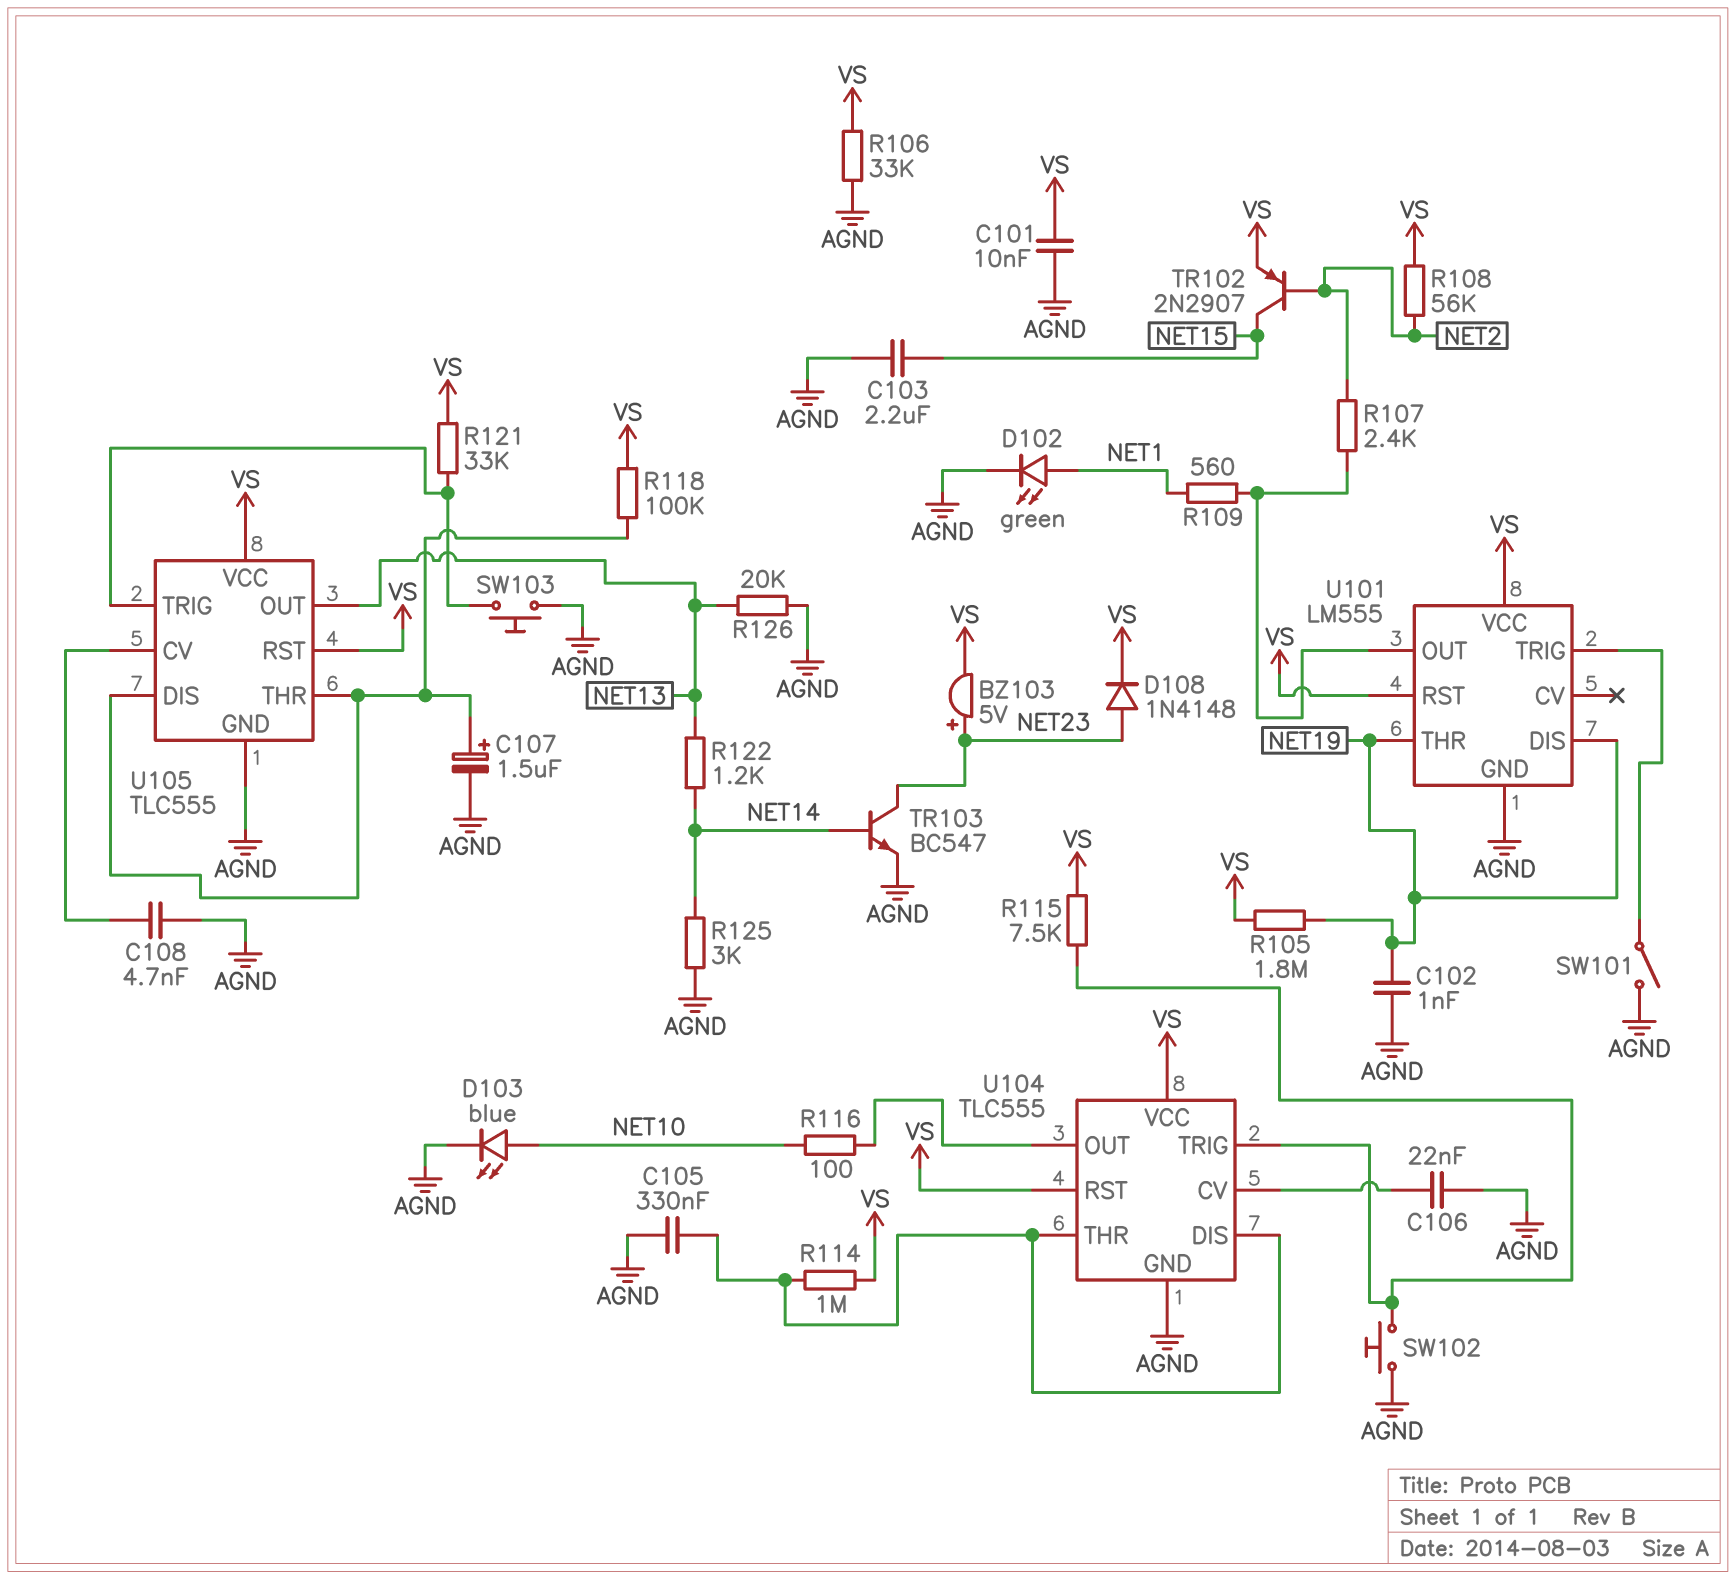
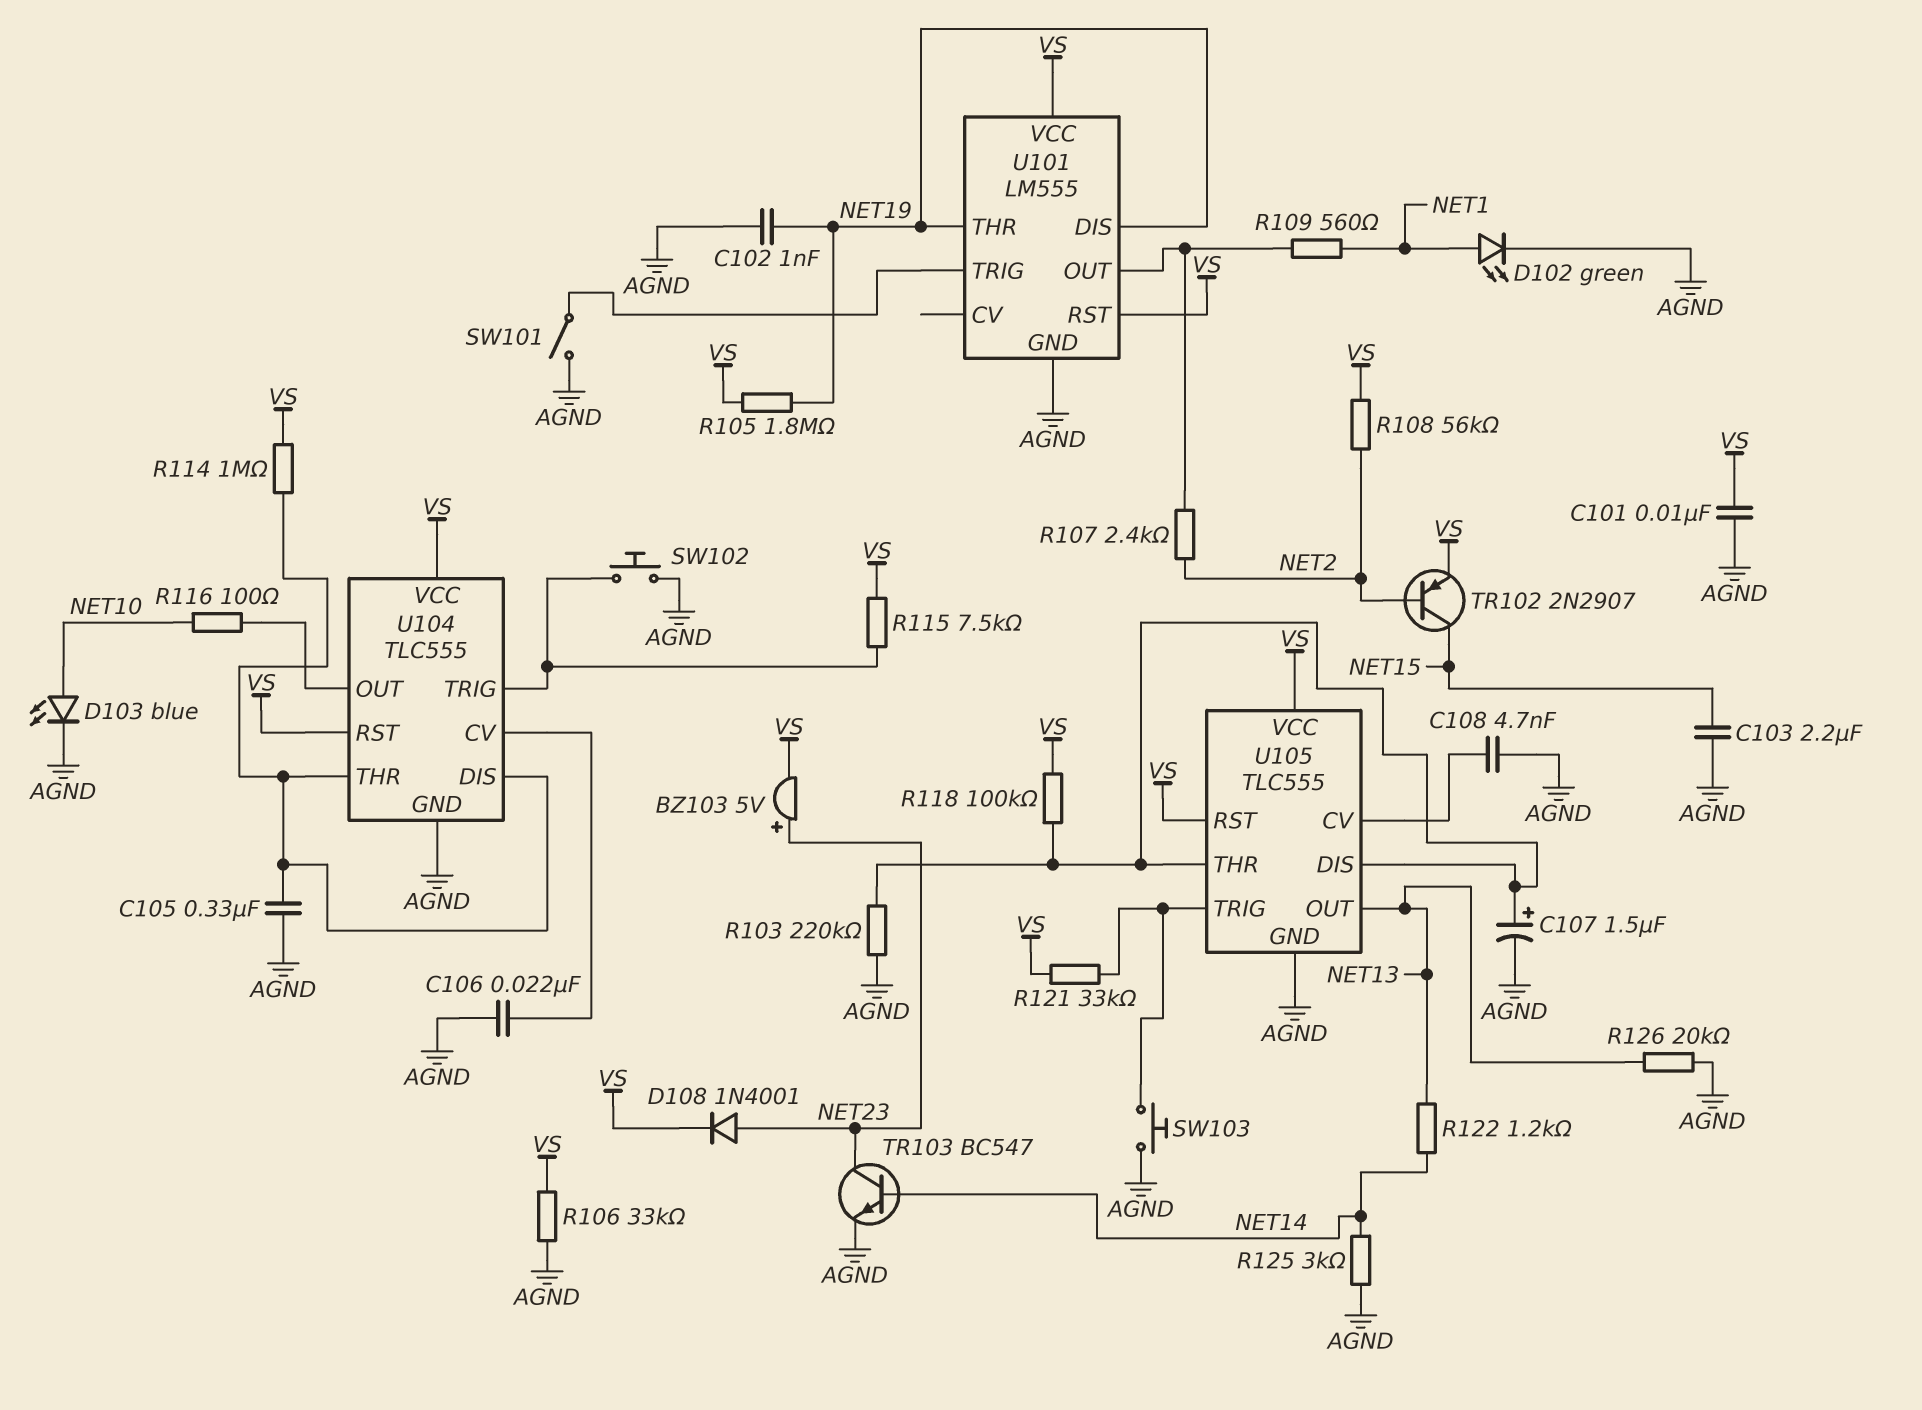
D108: diode 1N4148 (A NET23, K VS) -> diode 1N4001 (A NET23, K VS)
R103: none -> 220k (AGND, U105/DIS)

